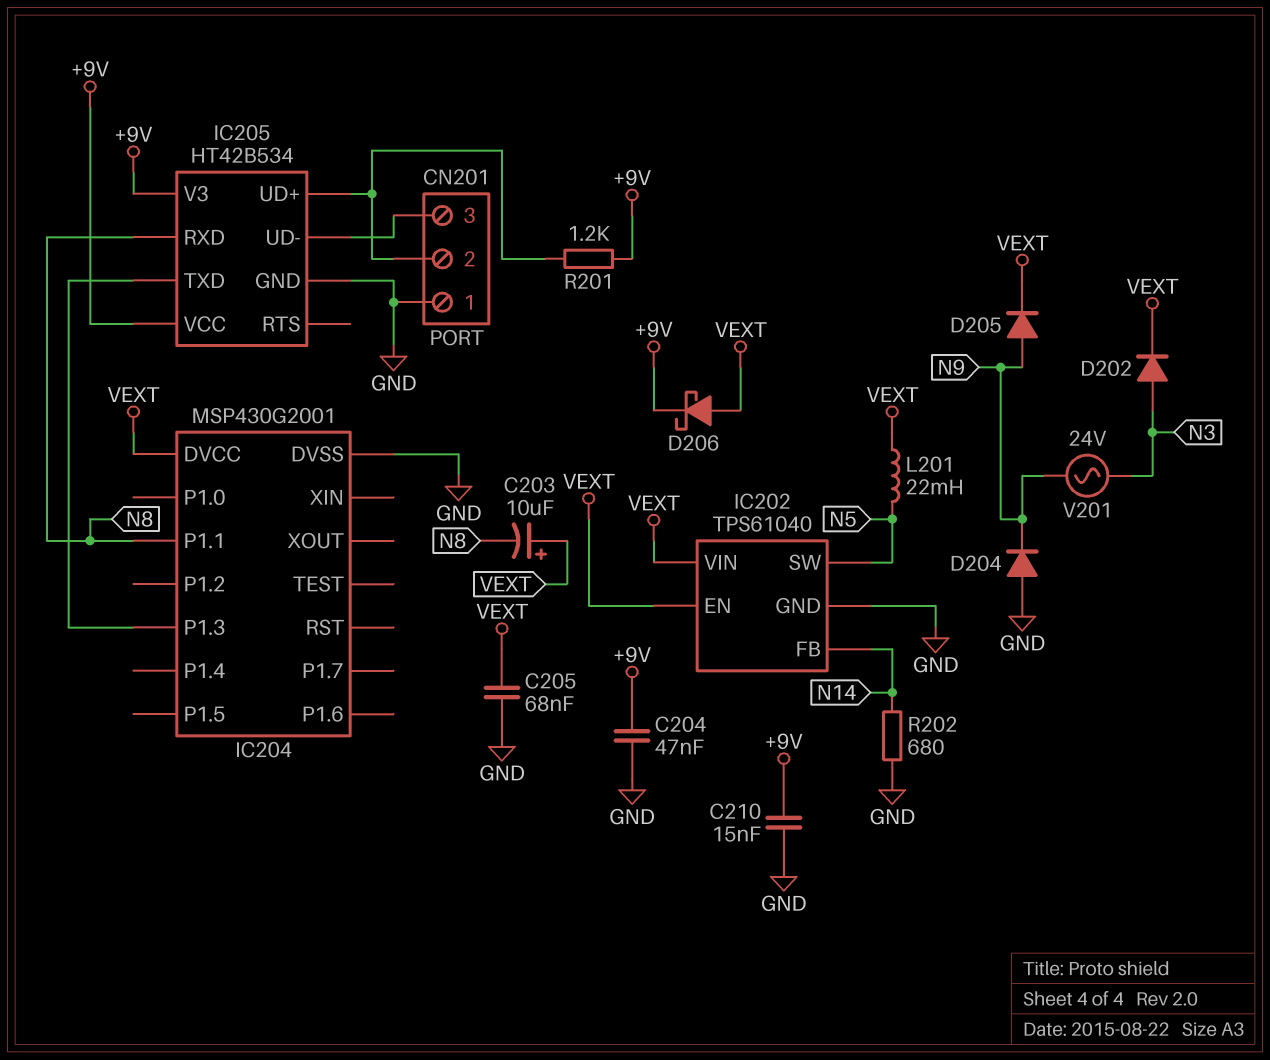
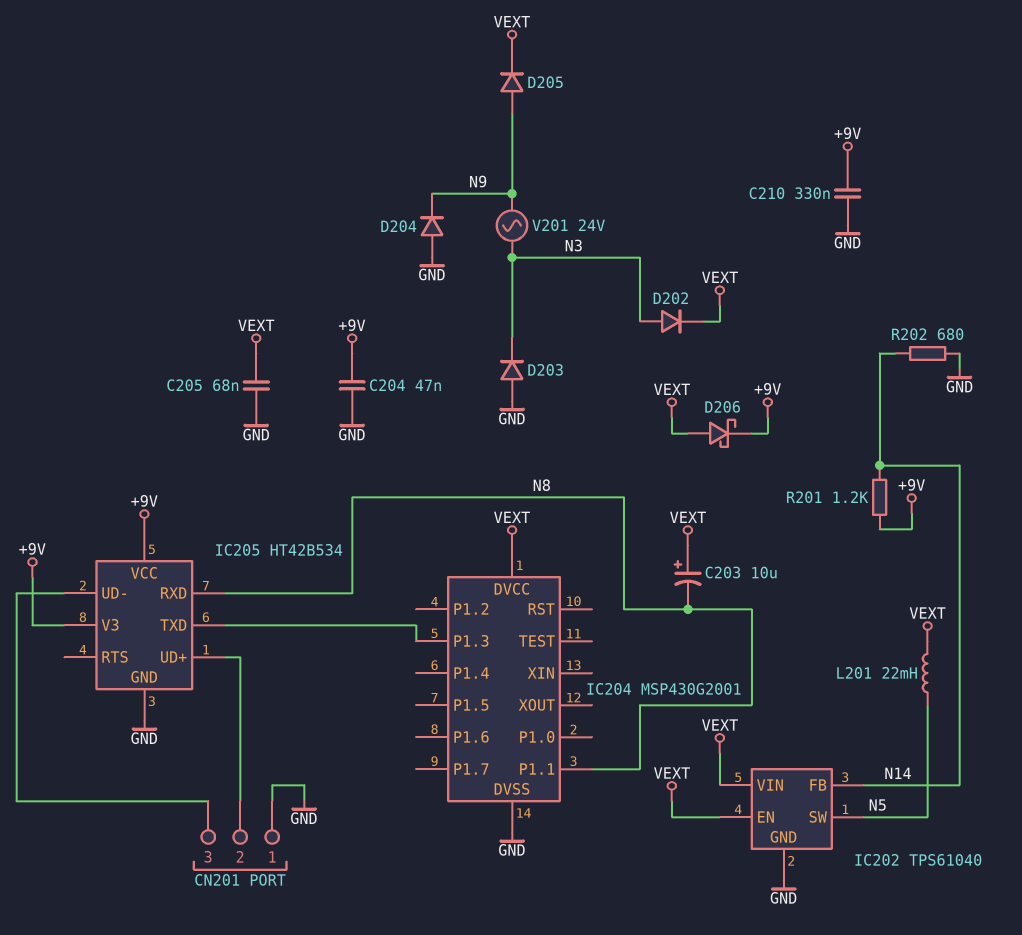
C210: 15nF (+9V, GND) -> 330nF (+9V, GND)
D203: none -> diode (A GND, K N3)
R201: 1.2k (+9V, CN201/2) -> 1.2k (+9V, N14)

